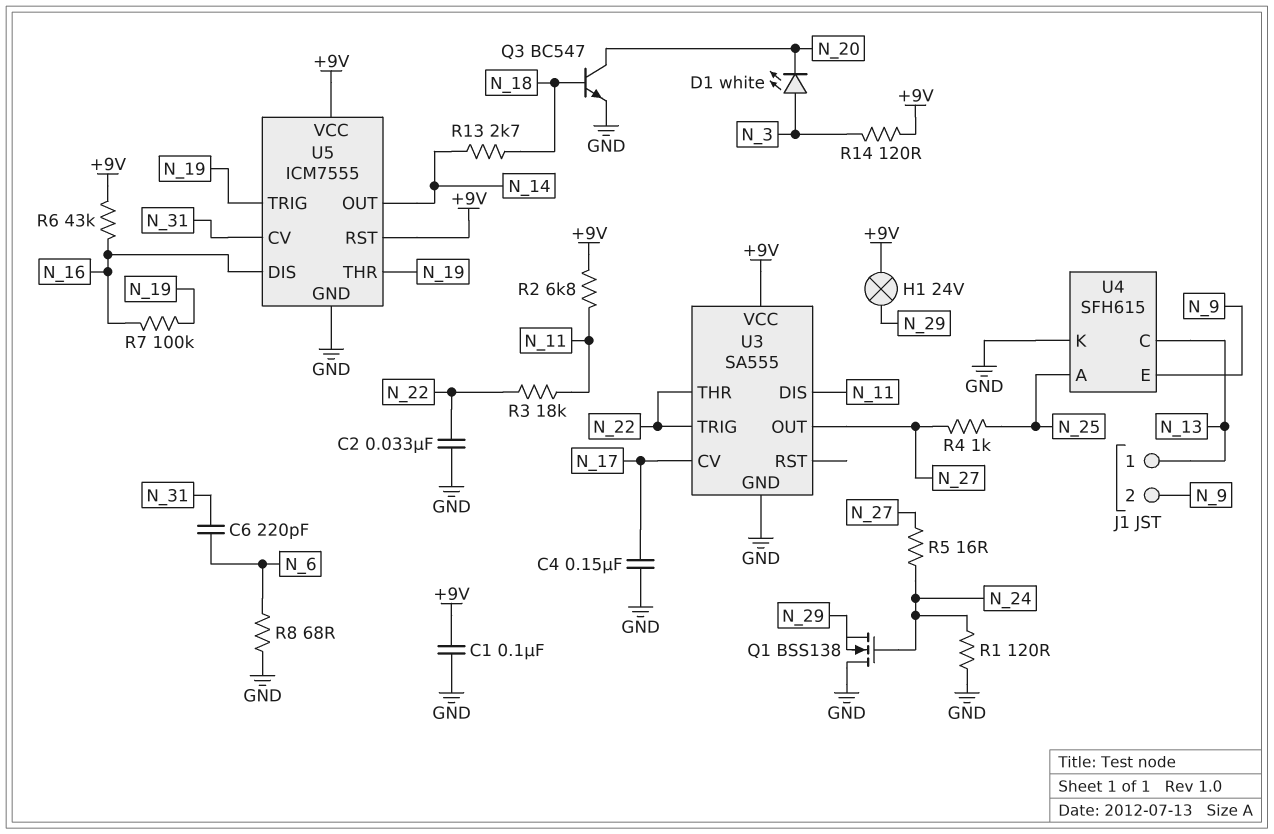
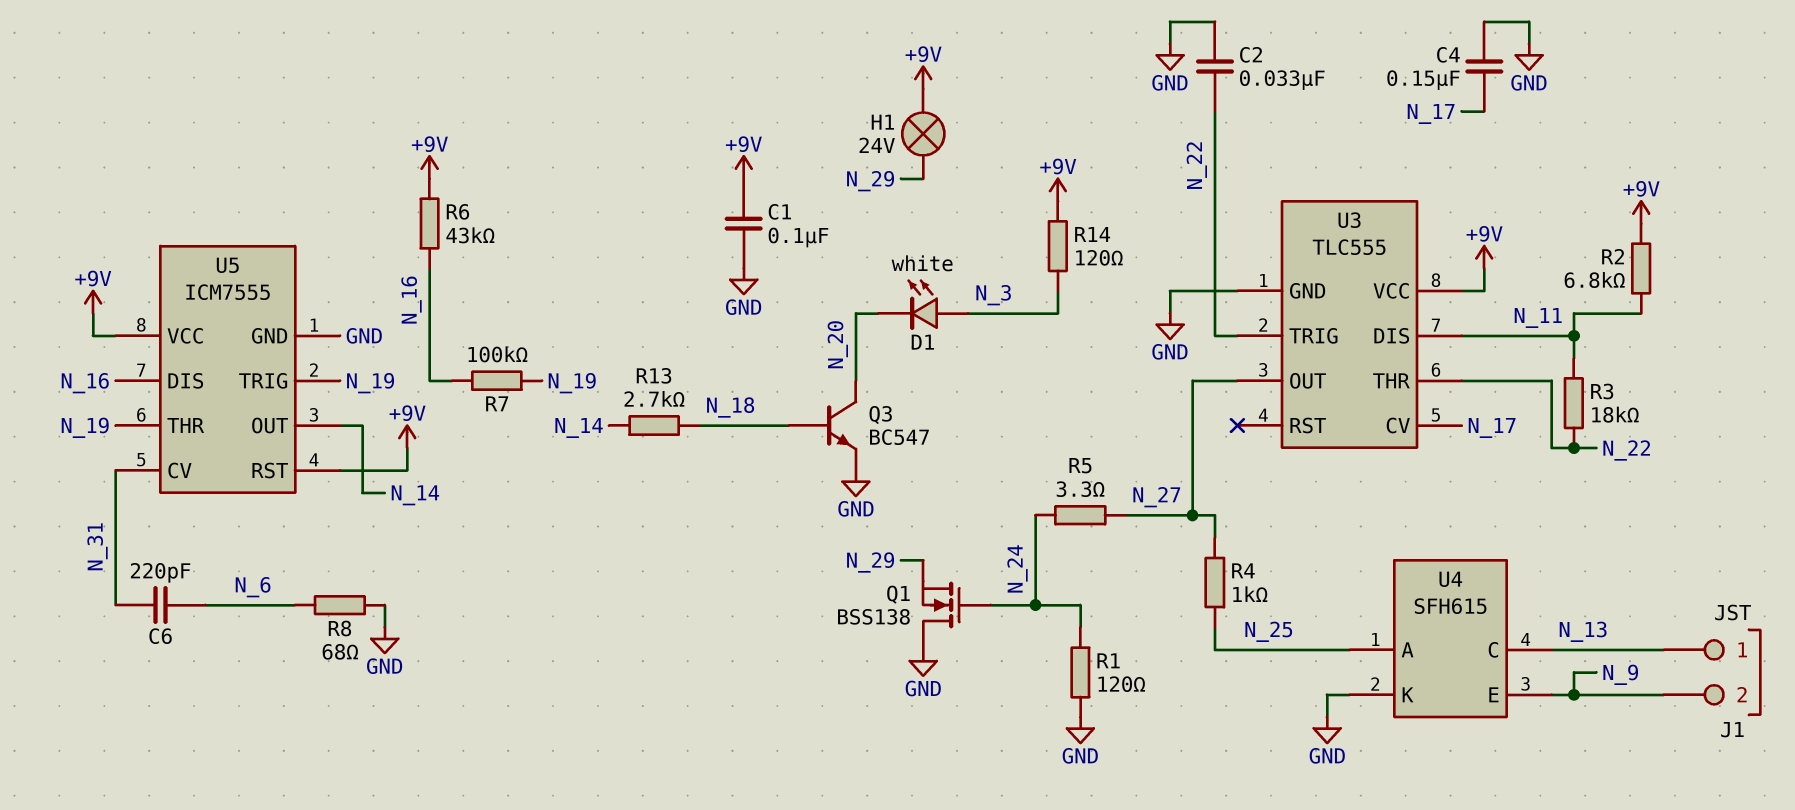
R5: 16 (N_24, N_27) -> 3.3 (N_24, N_27)
U3: SA555 -> TLC555

